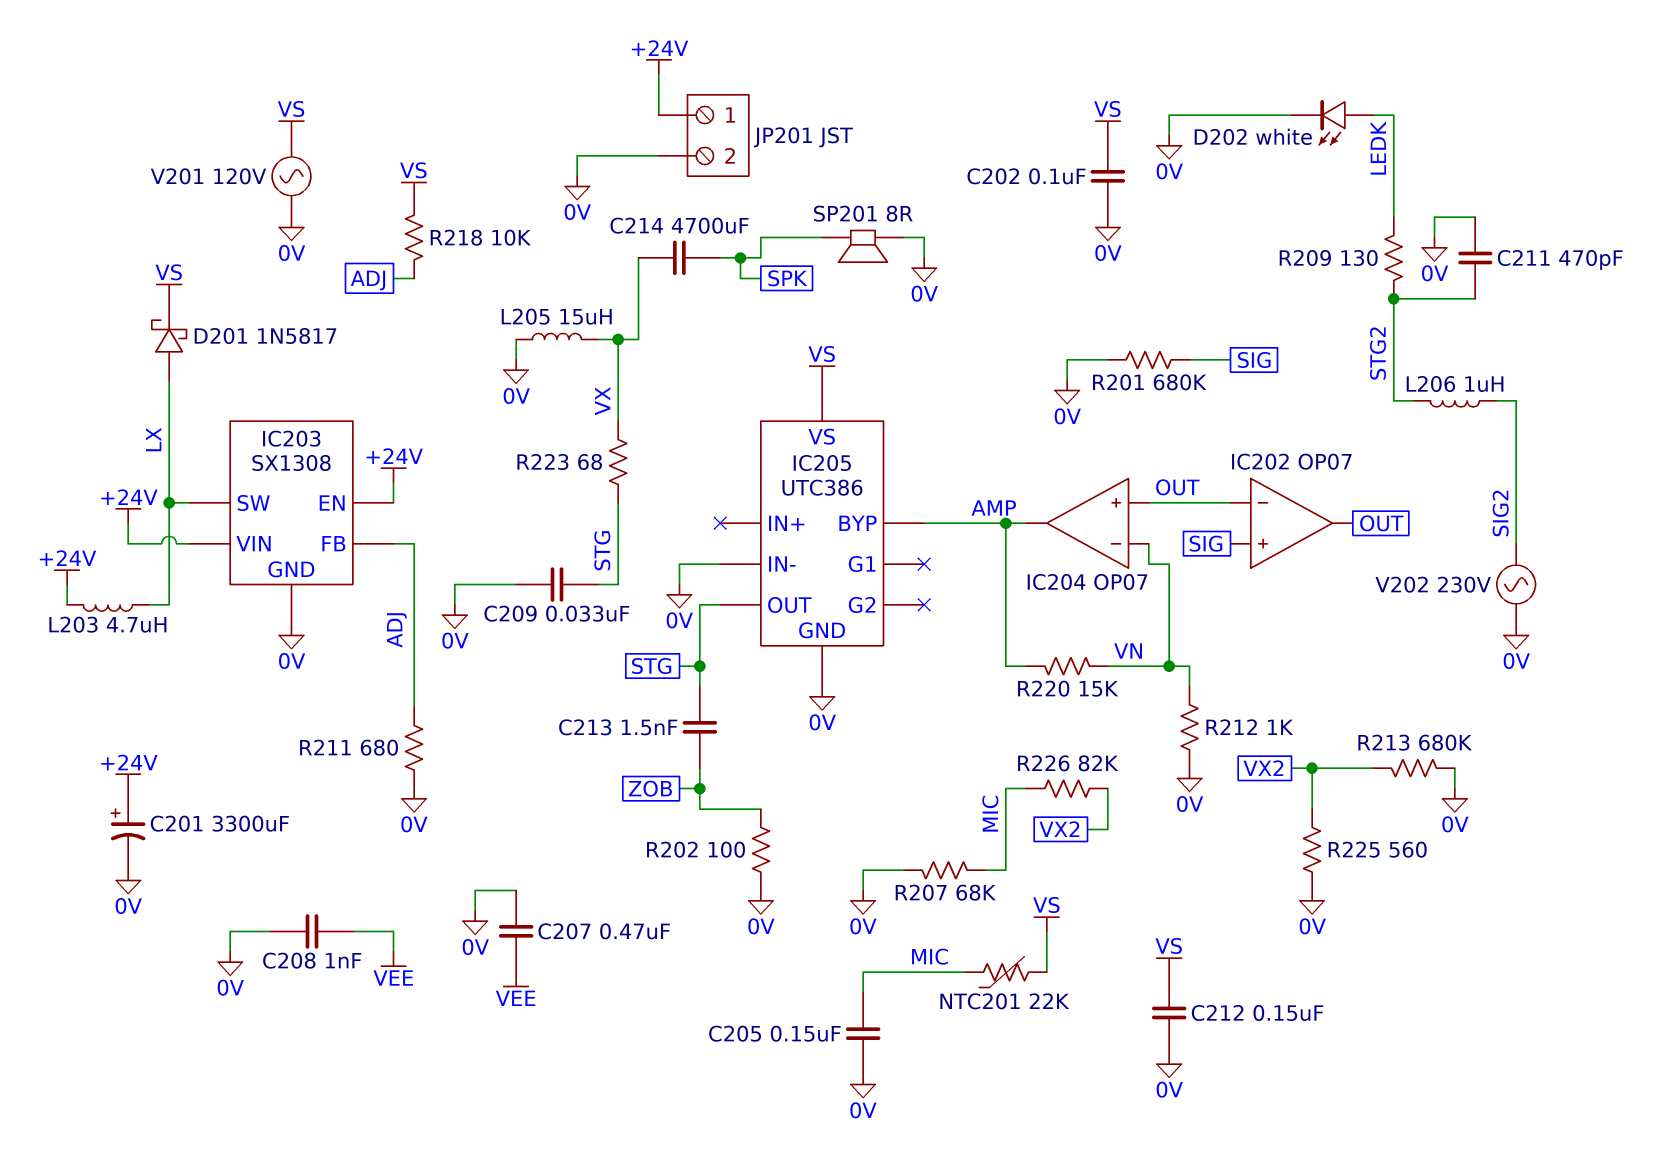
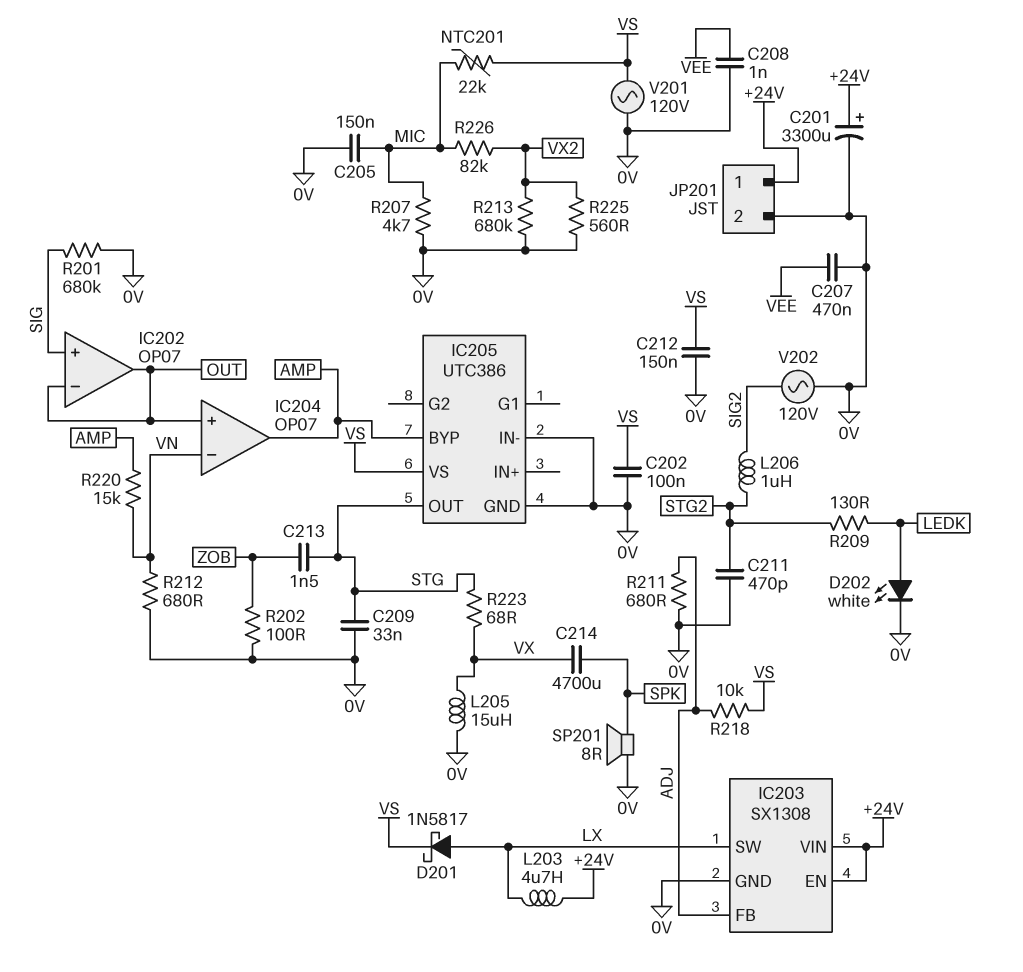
R207: 68k (0V, MIC) -> 4.7k (0V, MIC)
R212: 1k (0V, VN) -> 680 (0V, VN)
V202: AC 230V (0V, SIG2) -> AC 120V (0V, SIG2)

